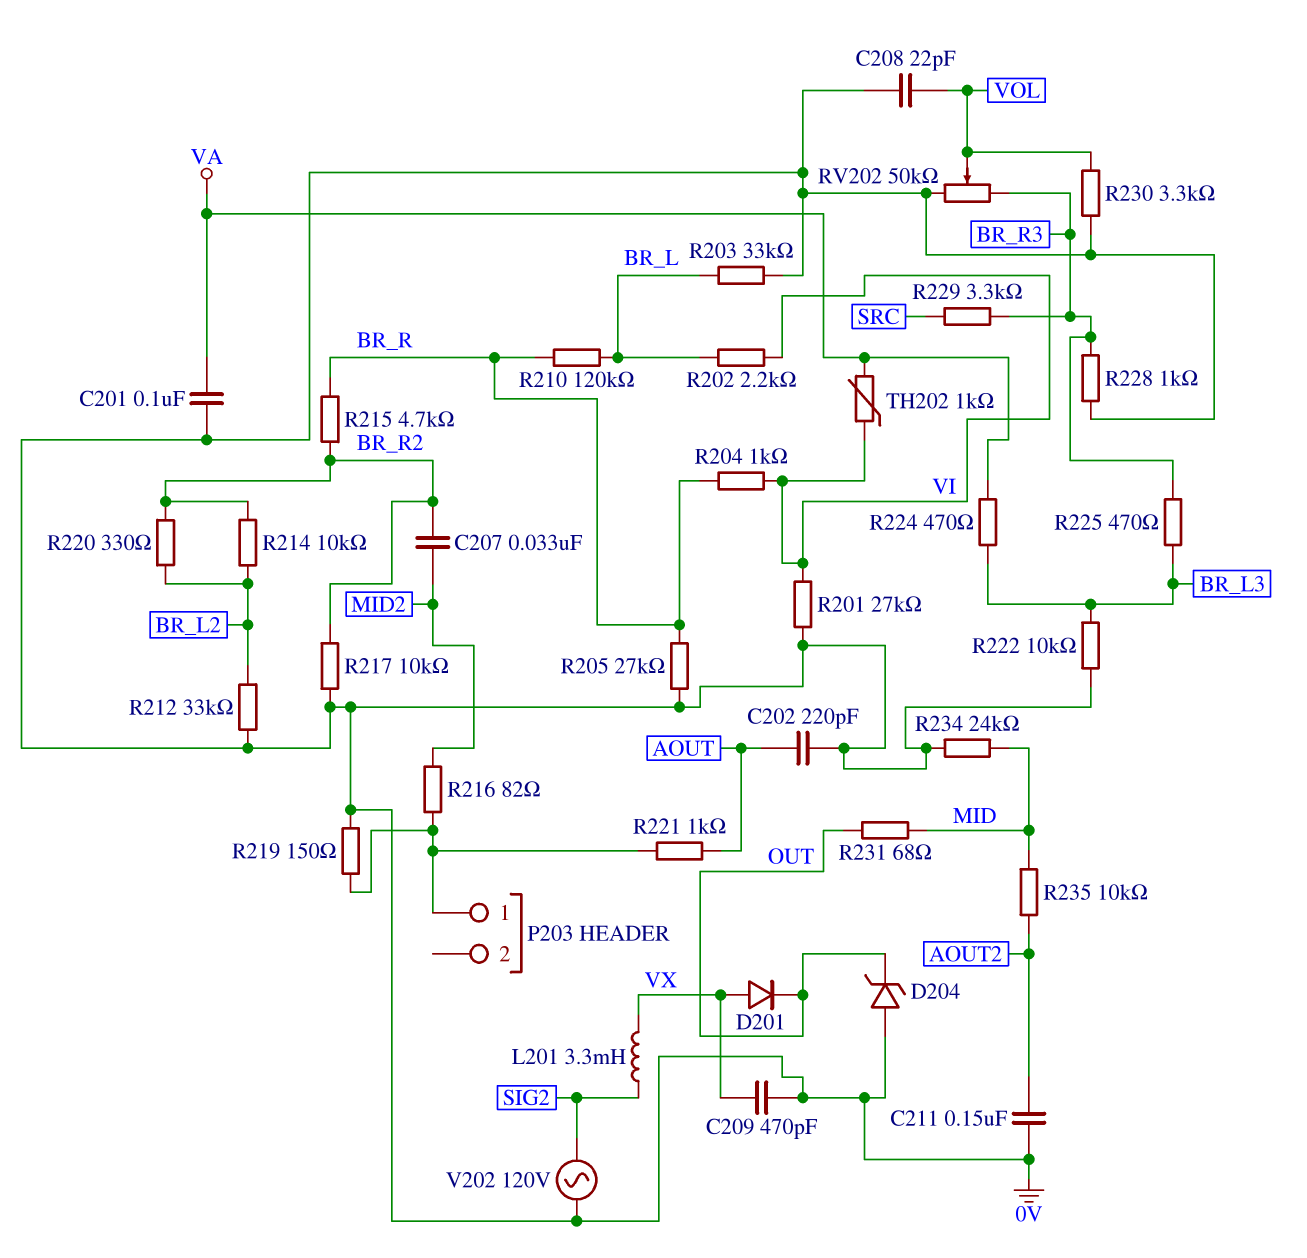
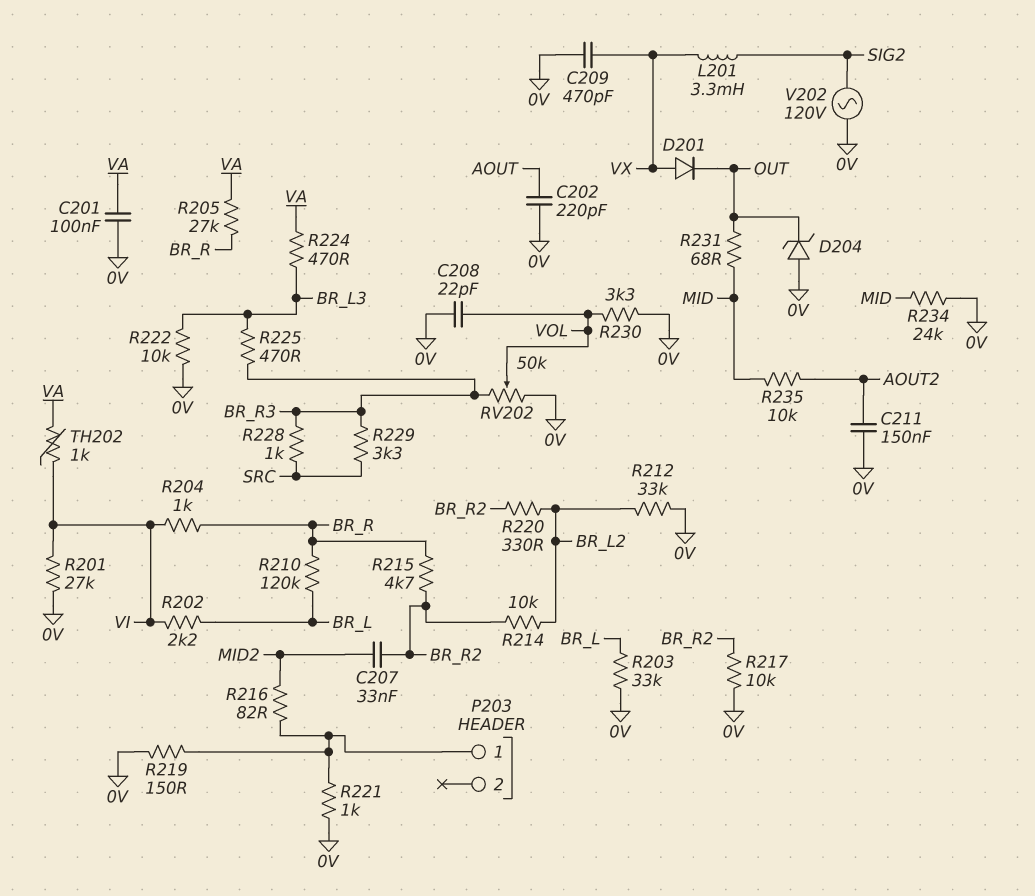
R205: 27k (0V, BR_R) -> 27k (BR_R, VA)
R221: 1k (AOUT, P203/1) -> 1k (0V, P203/1)
R228: 1k (0V, BR_R3) -> 1k (BR_R3, SRC)

